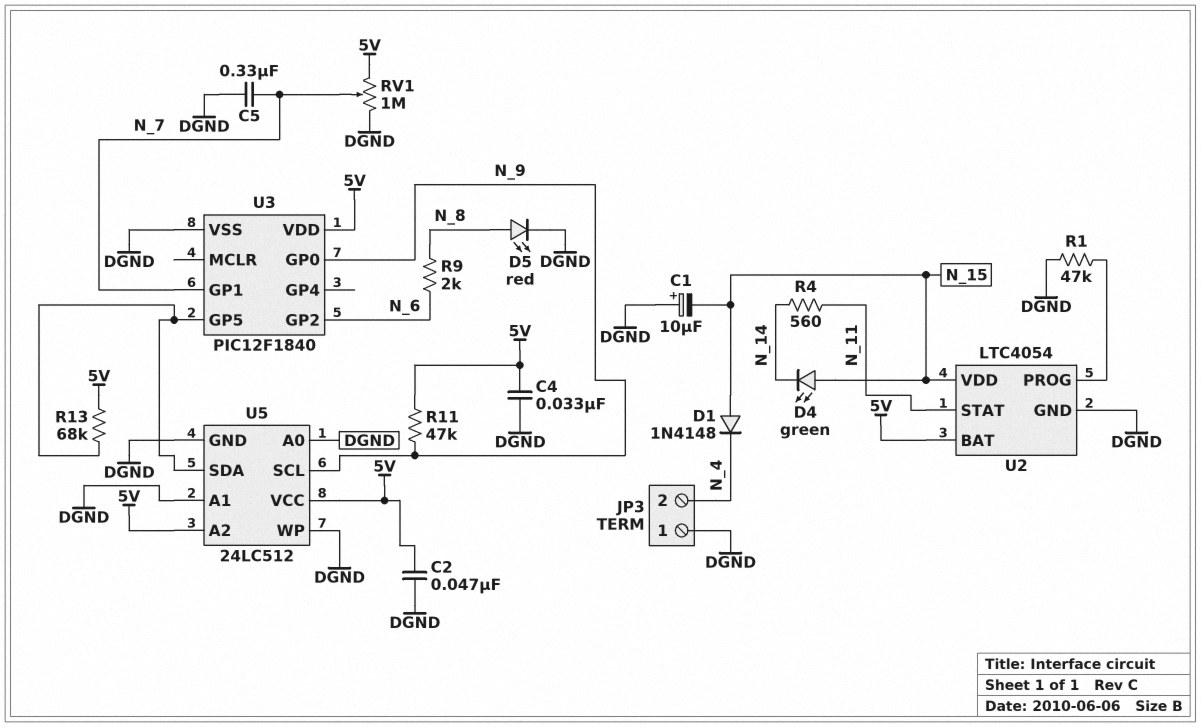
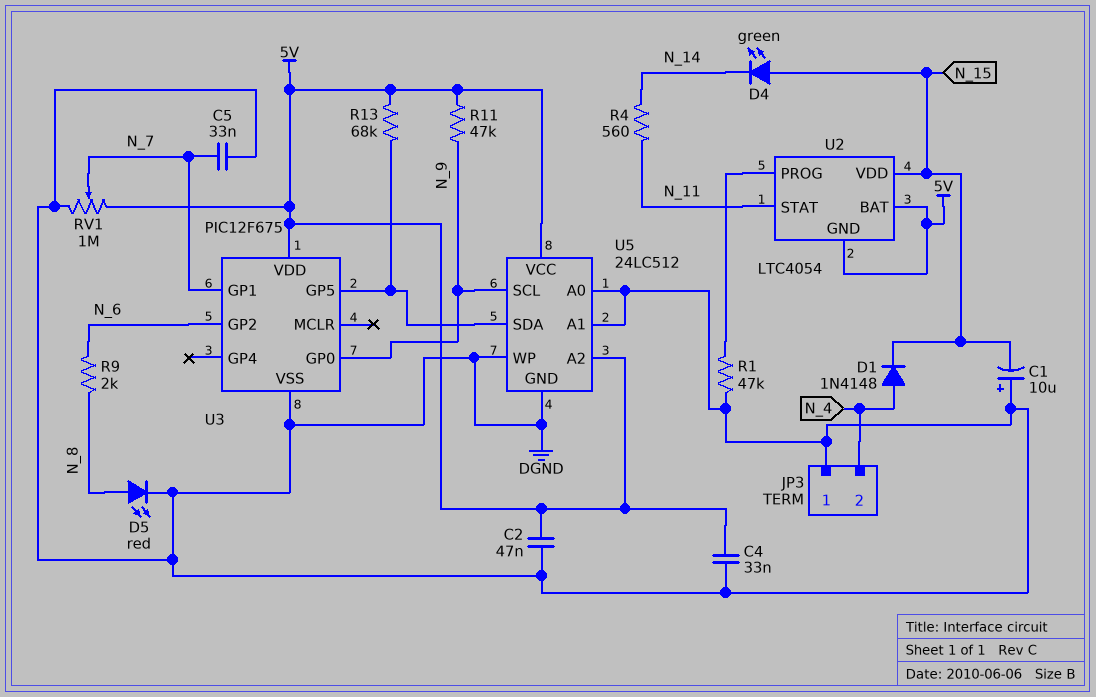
C5: 330nF (DGND, N_7) -> 33nF (DGND, N_7)
D1: diode 1N4148 (A N_15, K N_4) -> diode 1N4148 (A N_4, K N_15)
U2 pin GND: DGND -> 5V
U3: PIC12F1840 -> PIC12F675

